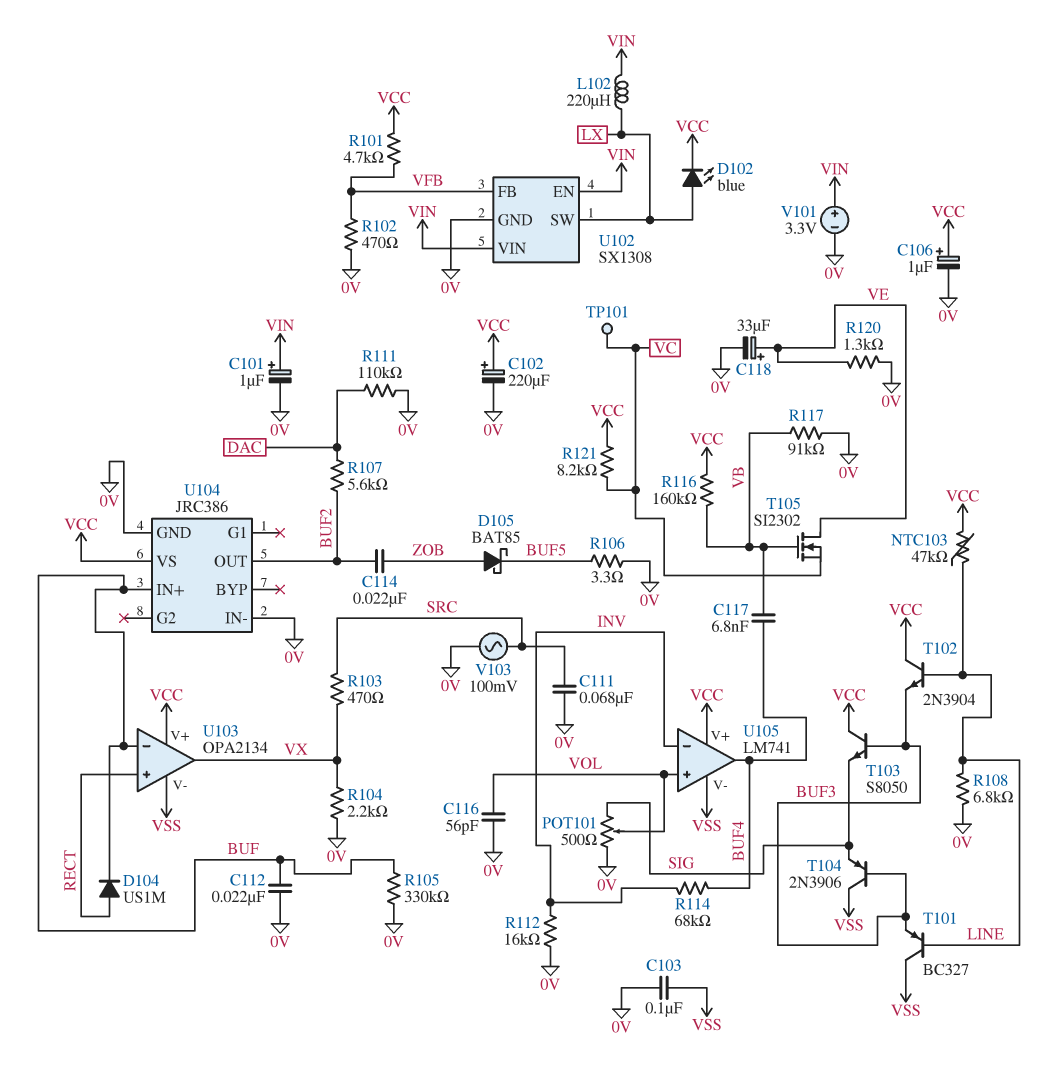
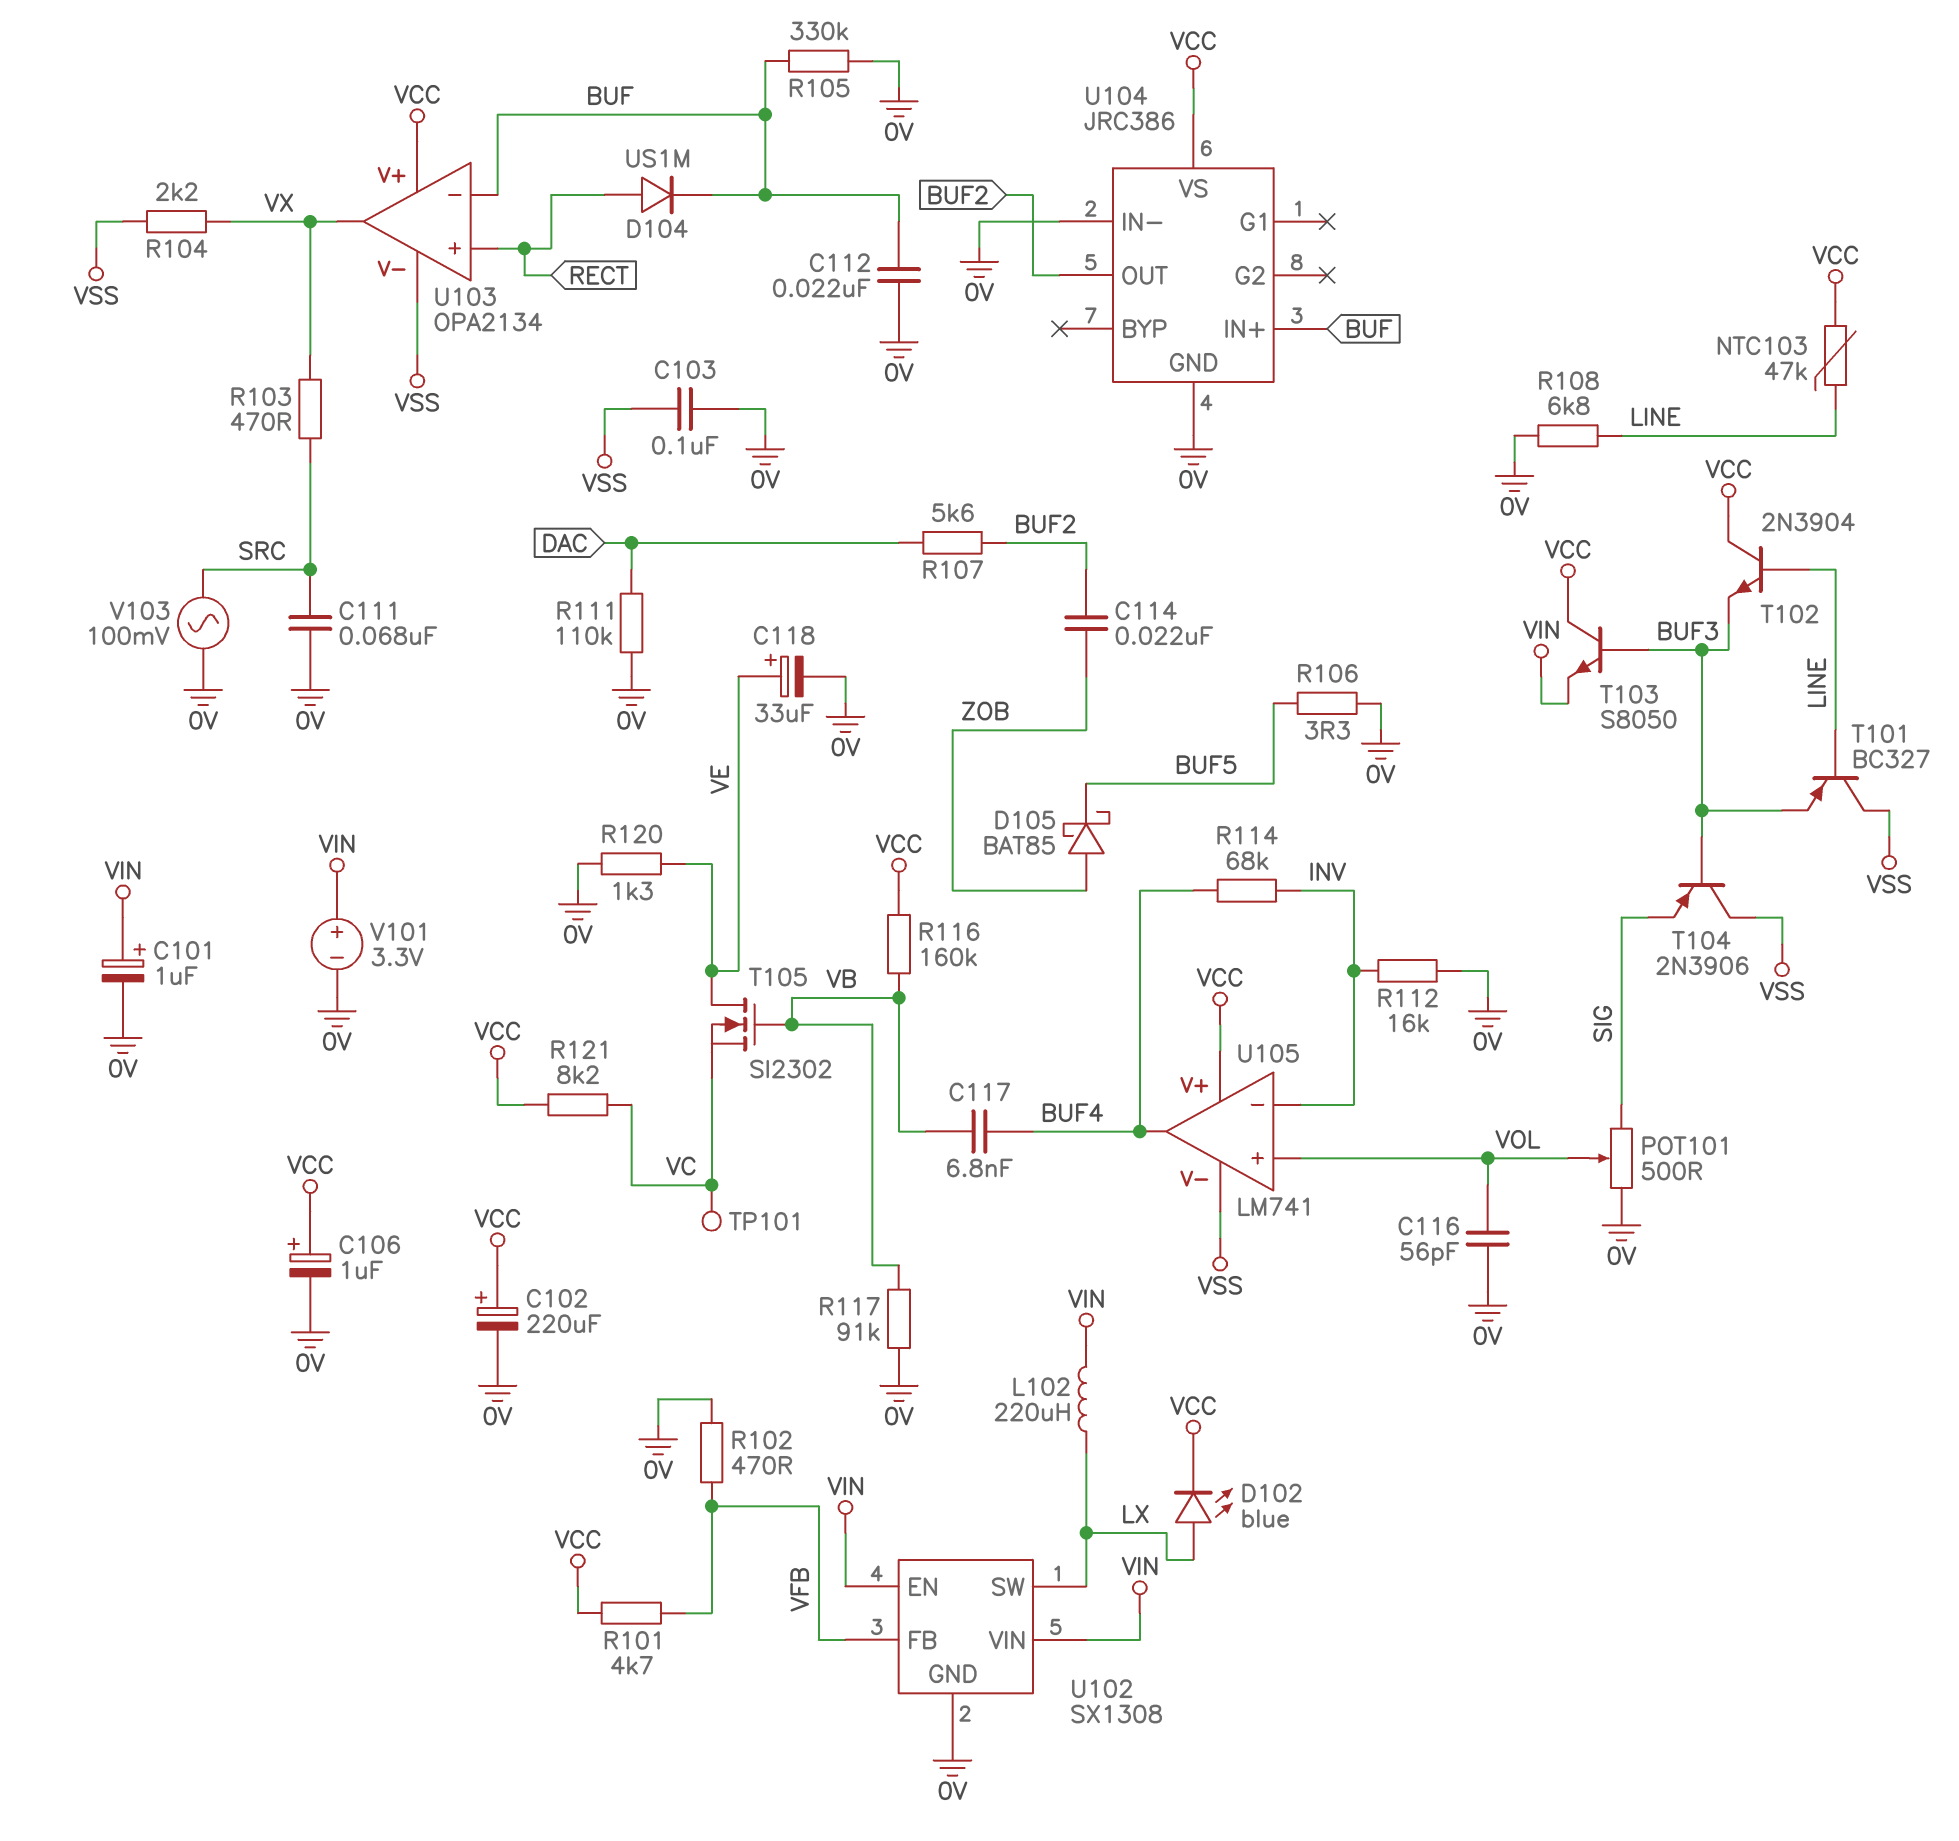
R104: 2.2k (0V, VX) -> 2.2k (VSS, VX)
T103: NPN S8050 (B BUF3, C VCC, E SIG) -> NPN S8050 (B BUF3, C VCC, E VIN)

